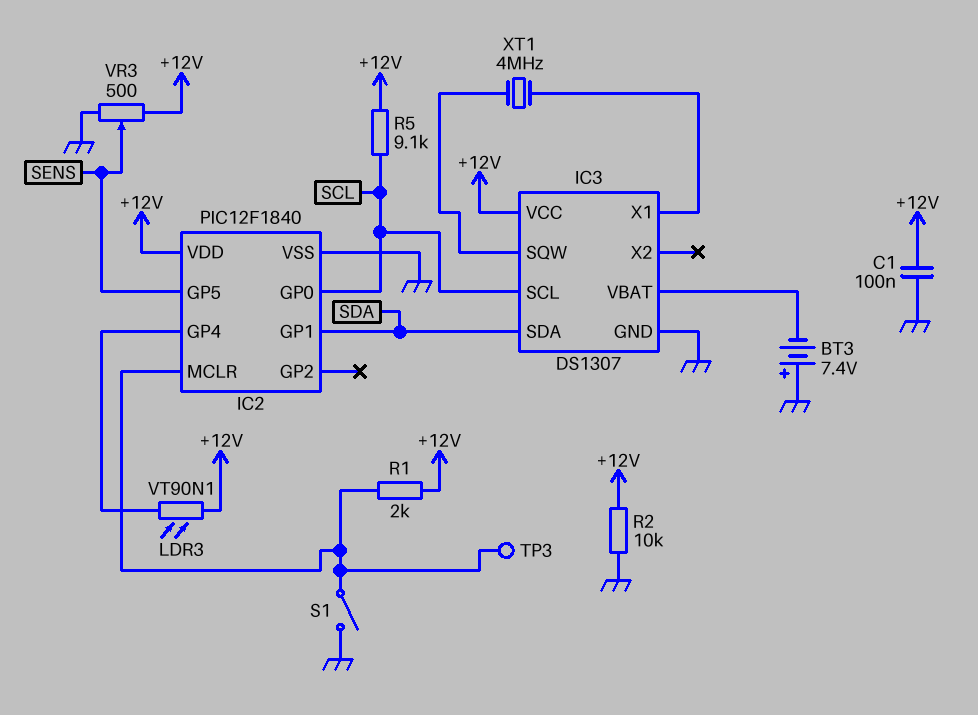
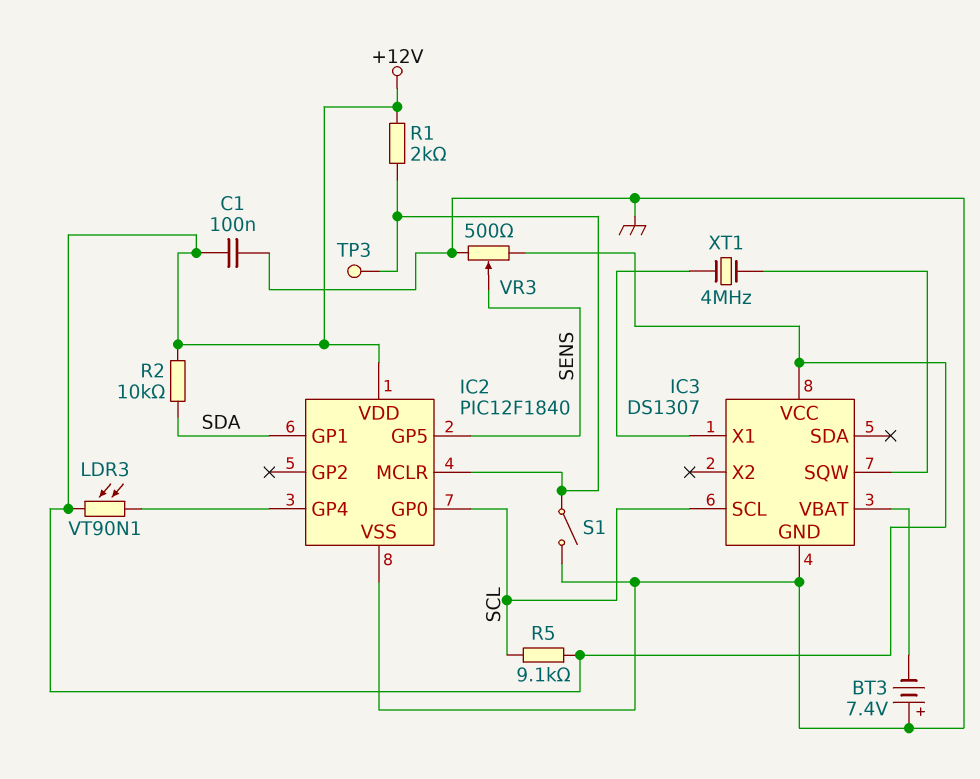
IC3 pin SDA: SDA -> none
R2: 10k (+12V, GND) -> 10k (+12V, SDA)

